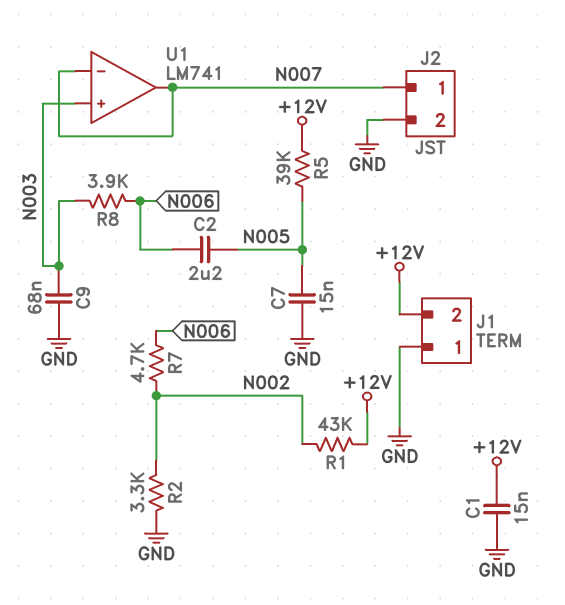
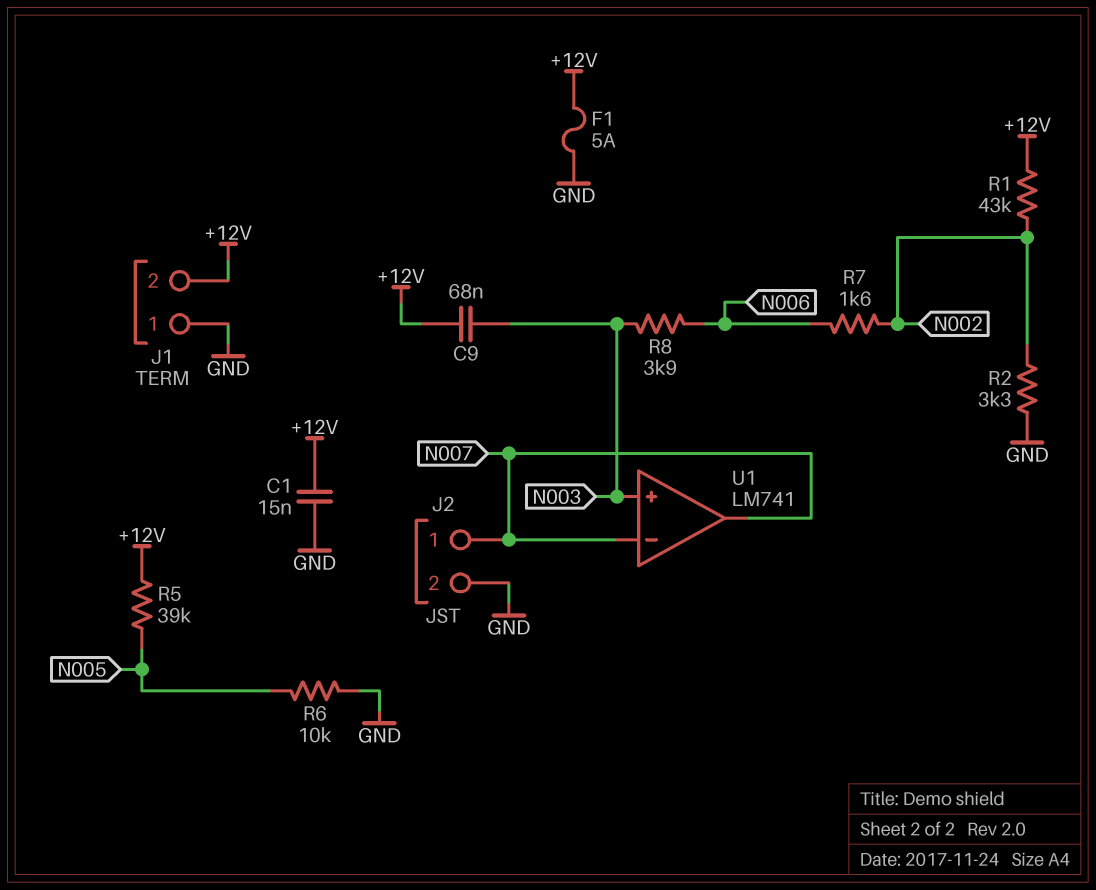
C2: 2.2uF (N005, N006) -> none
C7: 15nF (GND, N005) -> none
C9: 68nF (GND, N003) -> 68nF (+12V, N003)
F1: none -> 5A (+12V, GND)
R6: none -> 10k (GND, N005)
R7: 4.7k (N002, N006) -> 1.6k (N002, N006)

